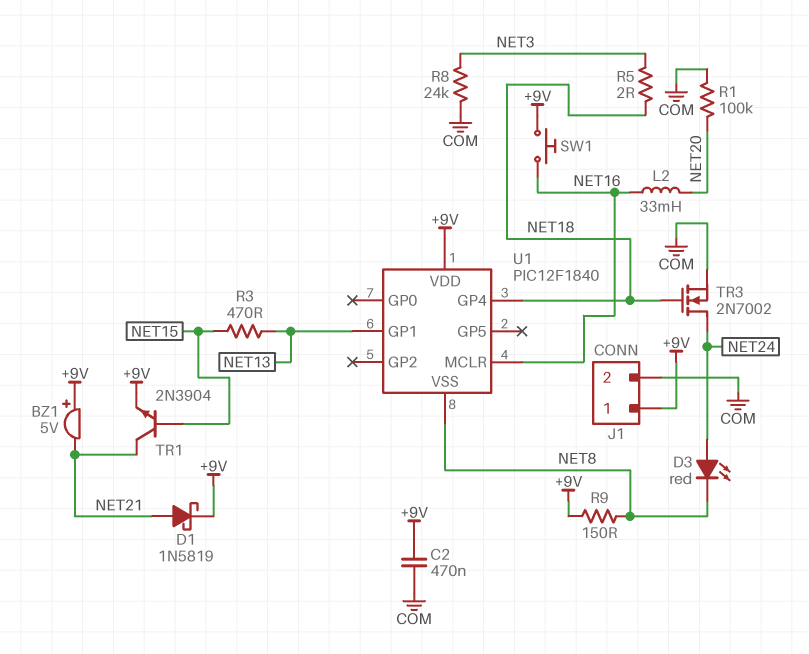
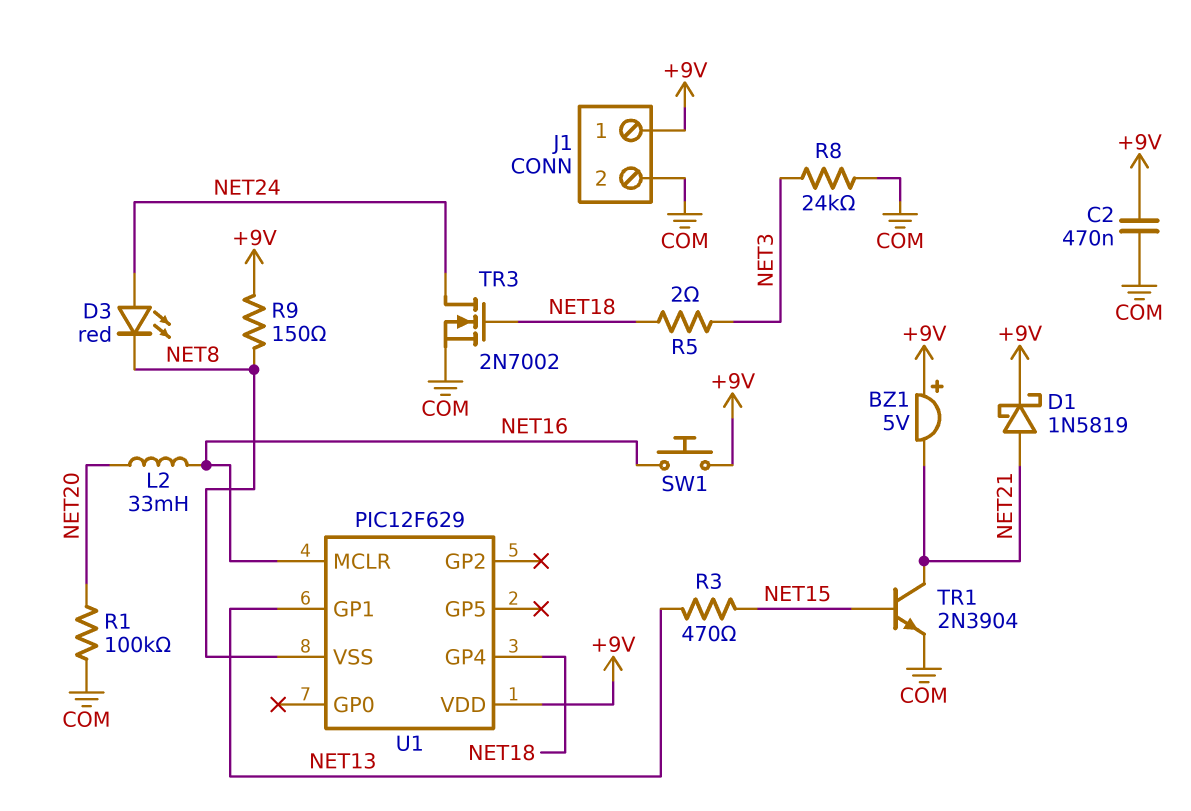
TR1: NPN 2N3904 (B NET15, C NET21, E +9V) -> NPN 2N3904 (B NET15, C NET21, E COM)
U1: PIC12F1840 -> PIC12F629

